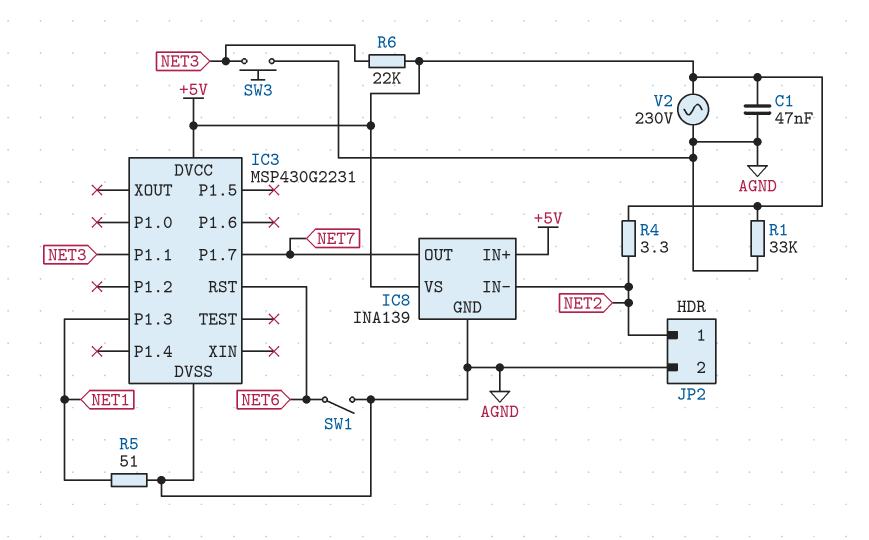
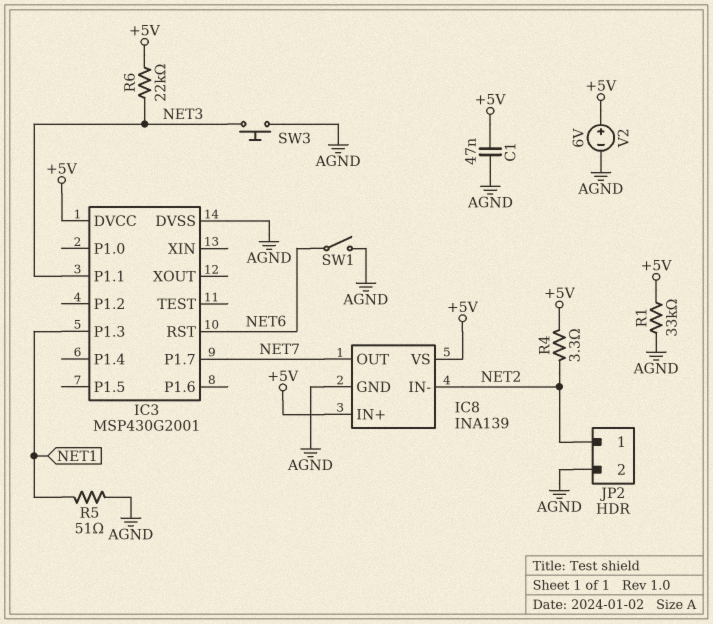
IC3: MSP430G2231 -> MSP430G2001
V2: AC 230V (+5V, AGND) -> 6V (plus +5V, minus AGND)

